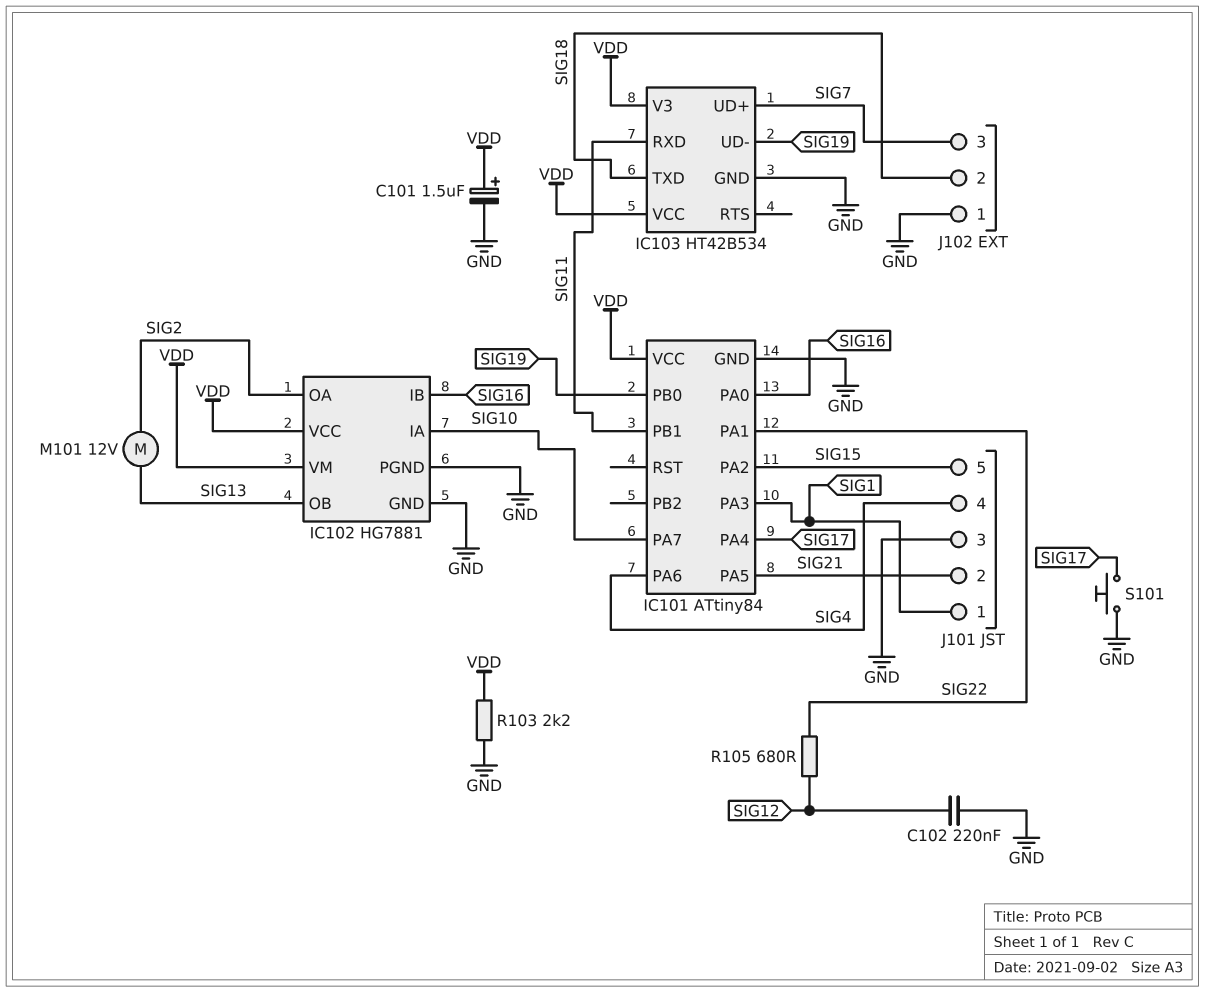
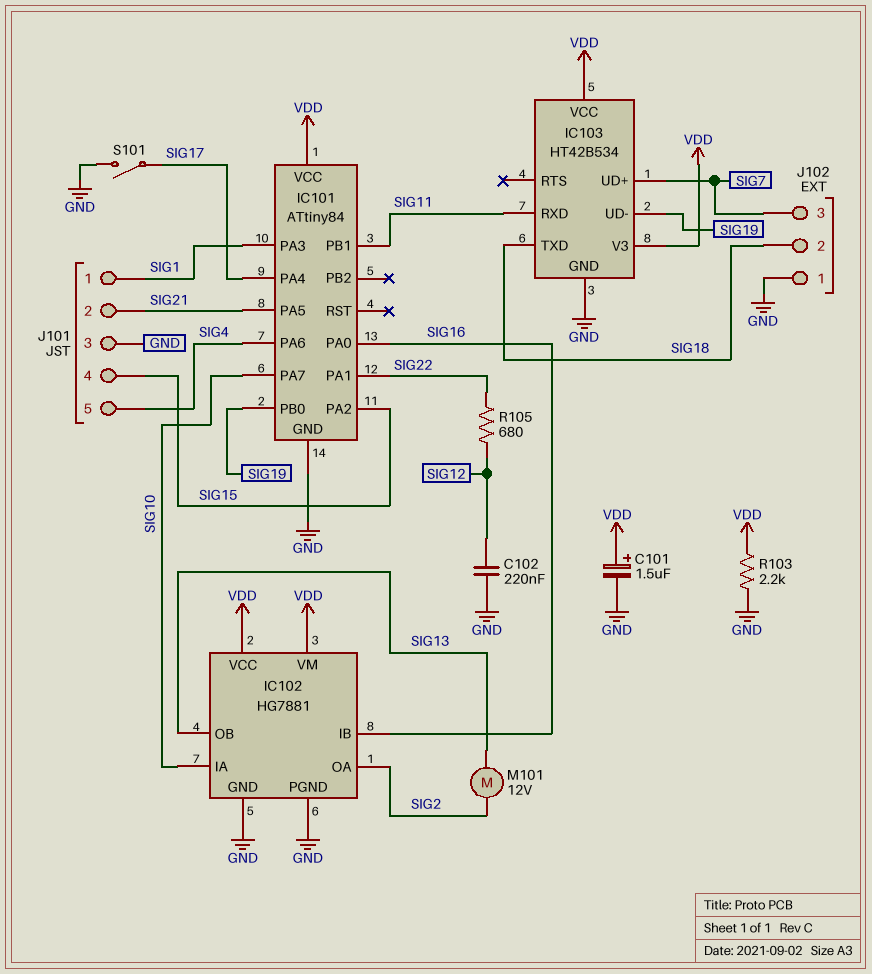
J101 pin 4: SIG4 -> SIG15
J101 pin 5: SIG15 -> SIG4
S101: button (GND, SIG17) -> switch (GND, SIG17)

